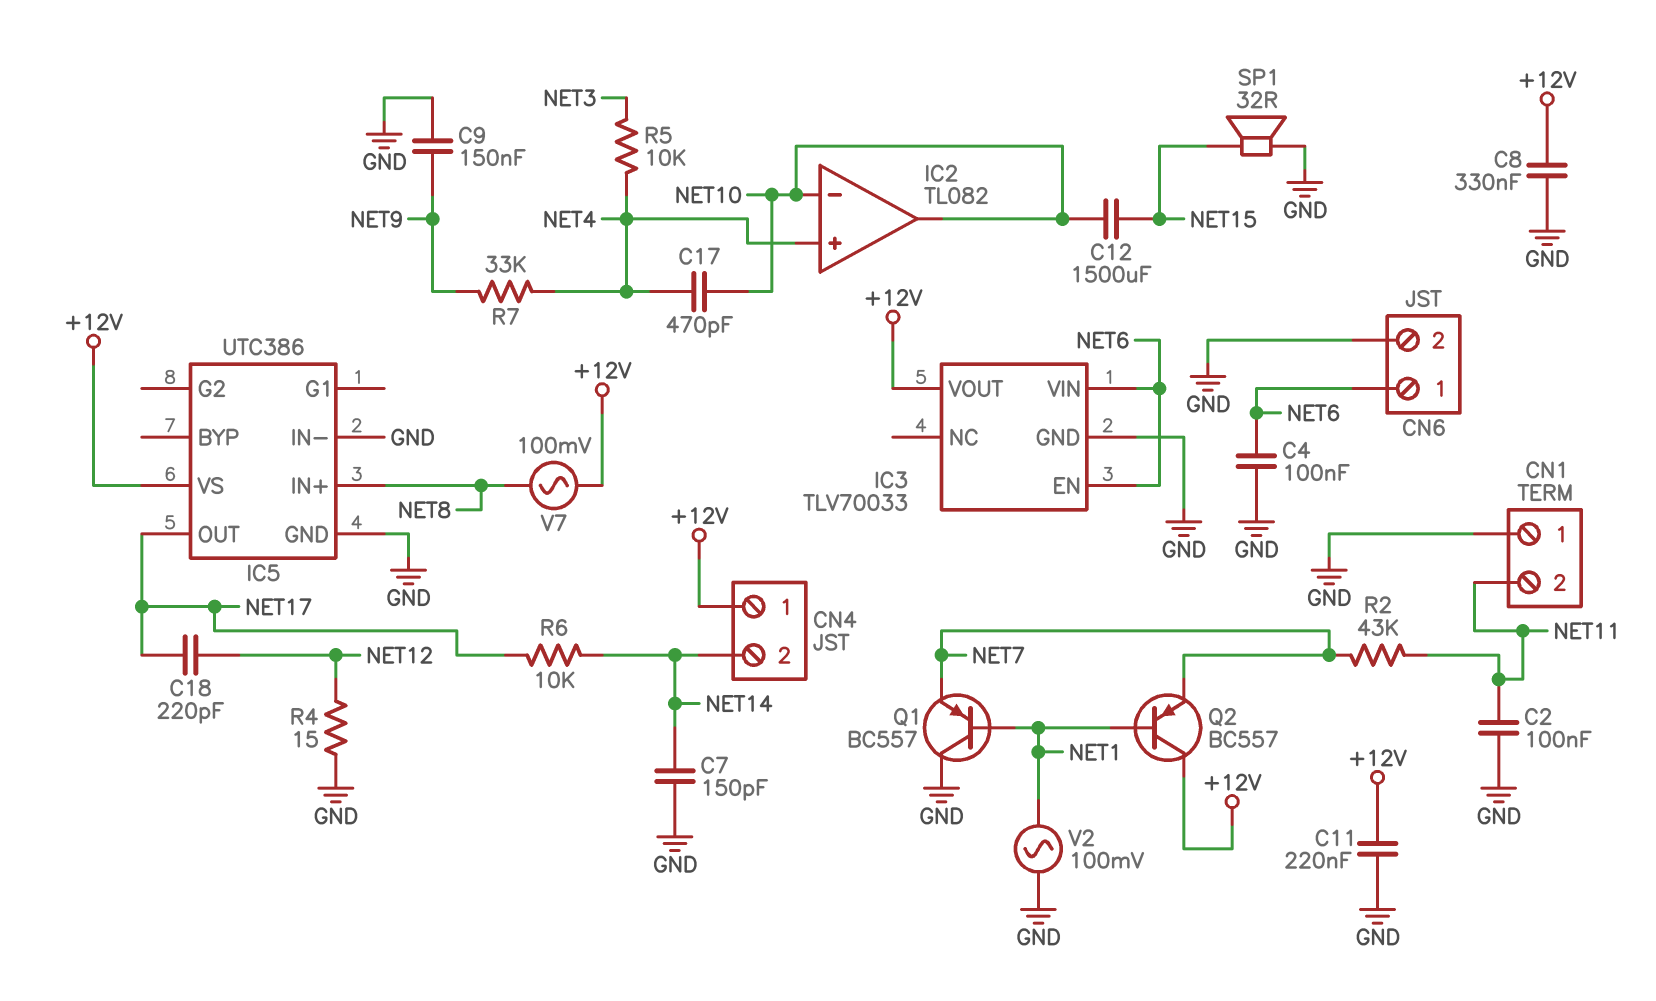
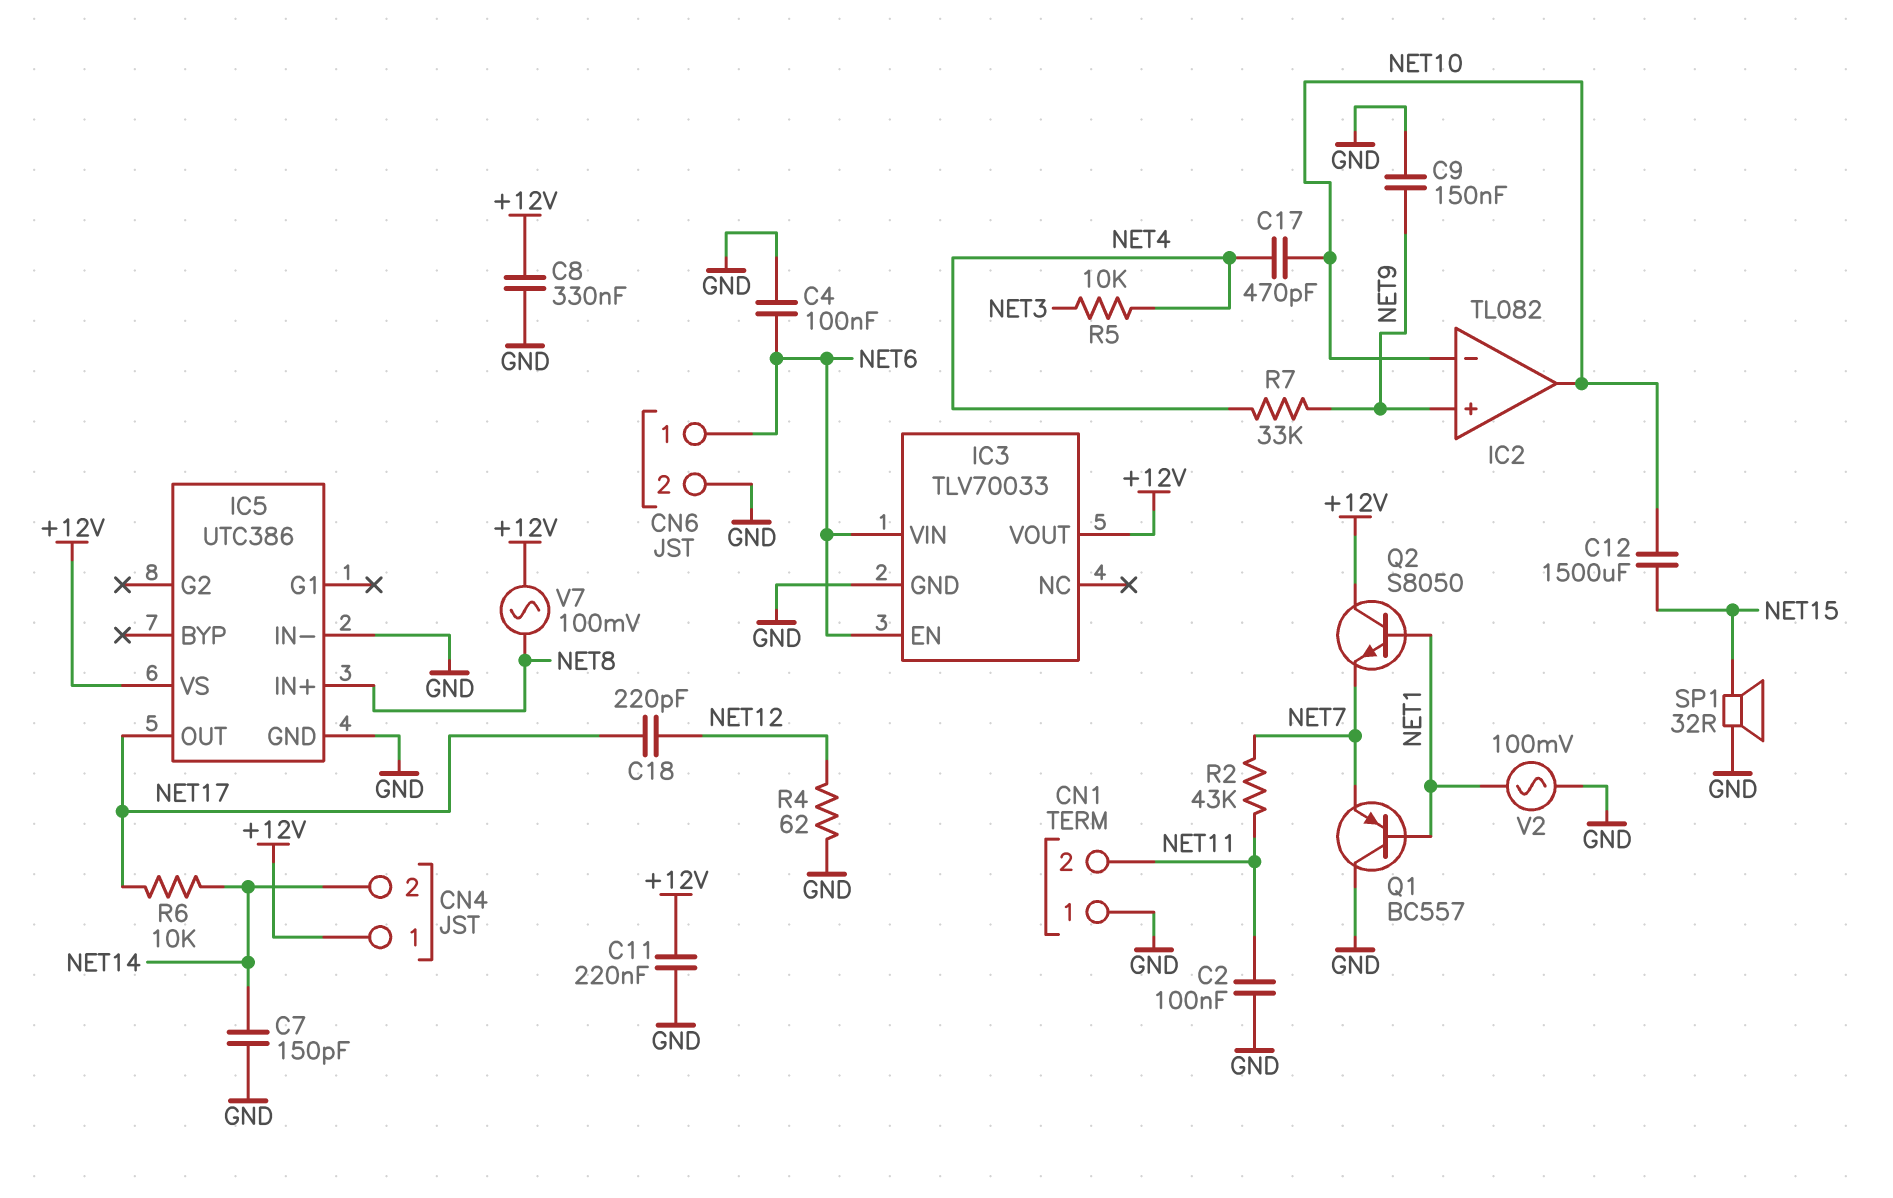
IC2 pin in+: NET4 -> NET9
Q2: PNP BC557 (B NET1, C +12V, E NET7) -> NPN S8050 (B NET1, C +12V, E NET7)
R4: 15 (GND, NET12) -> 62 (GND, NET12)

